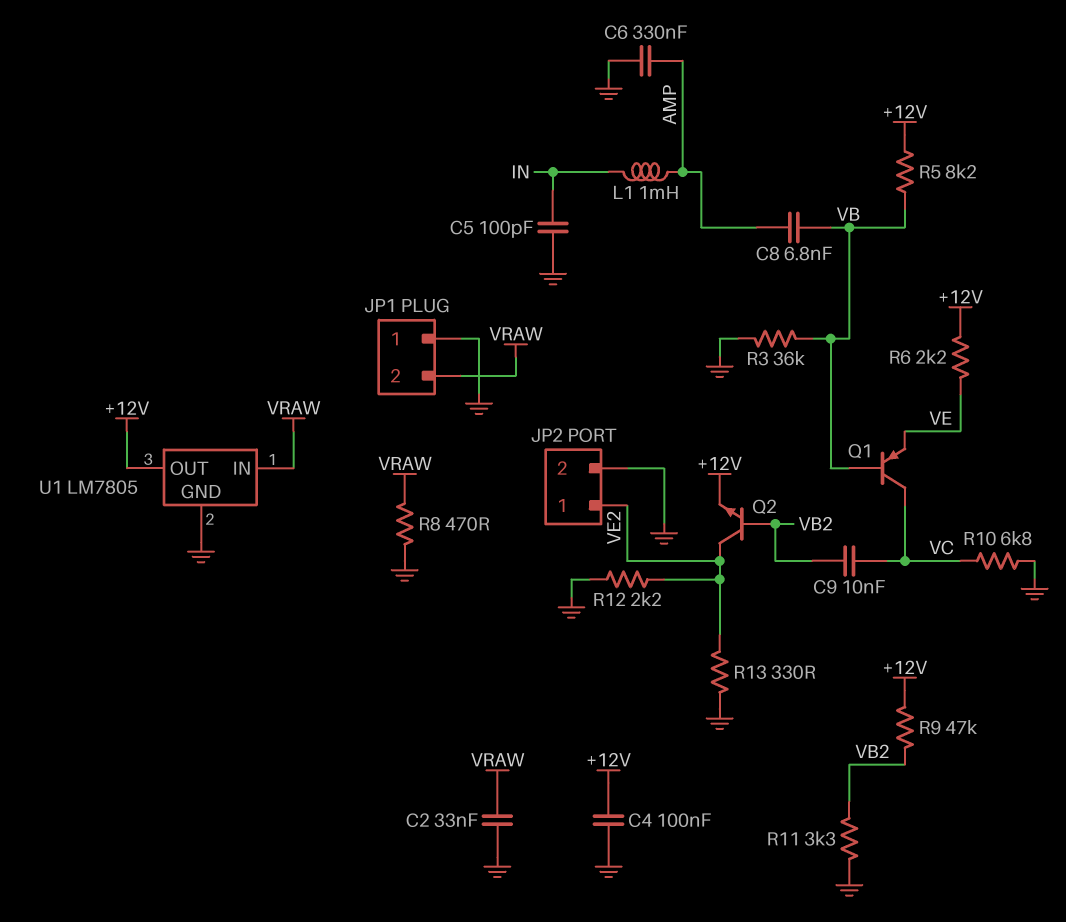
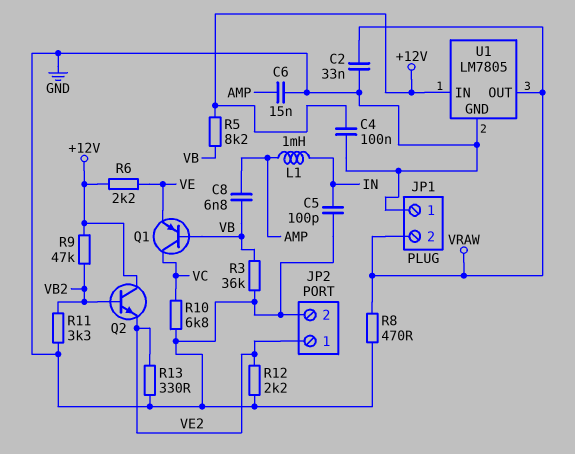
C6: 330nF (AMP, GND) -> 15nF (AMP, GND)
C9: 10nF (VB2, VC) -> none
Q2: NPN (B VB2, C VE2, E +12V) -> NPN (B VB2, C +12V, E VE2)
U1 pin IN: VRAW -> +12V
U1 pin OUT: +12V -> VRAW

